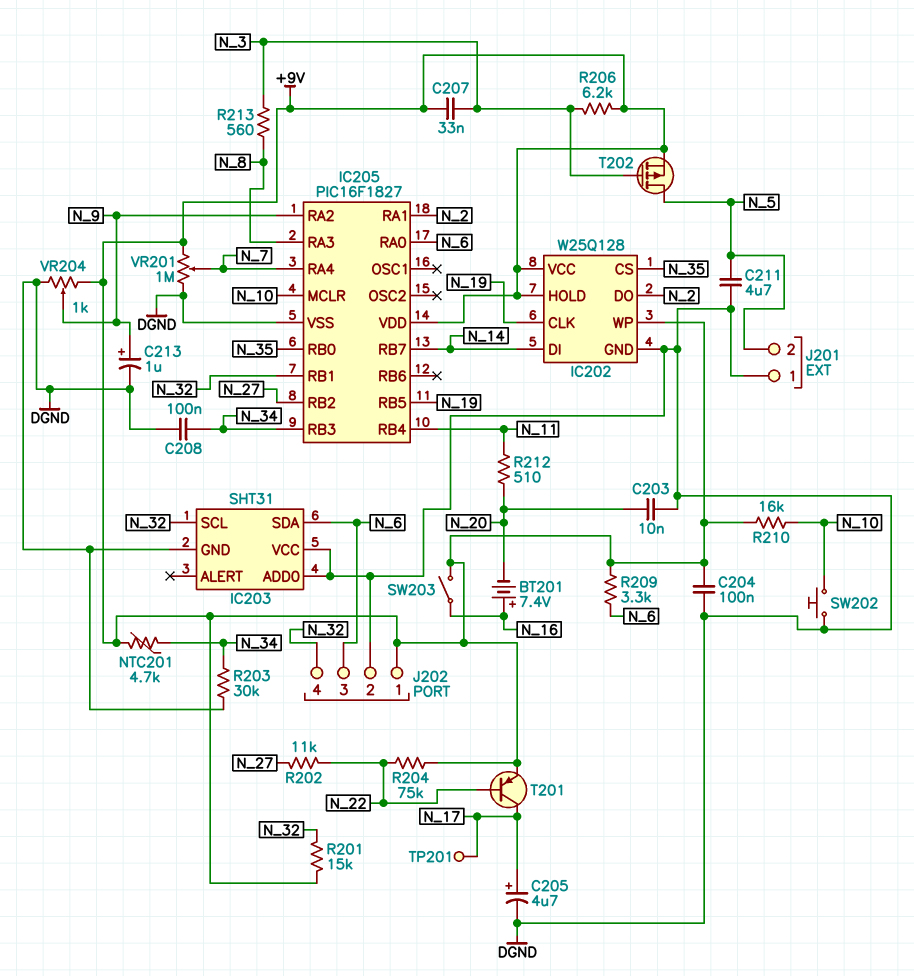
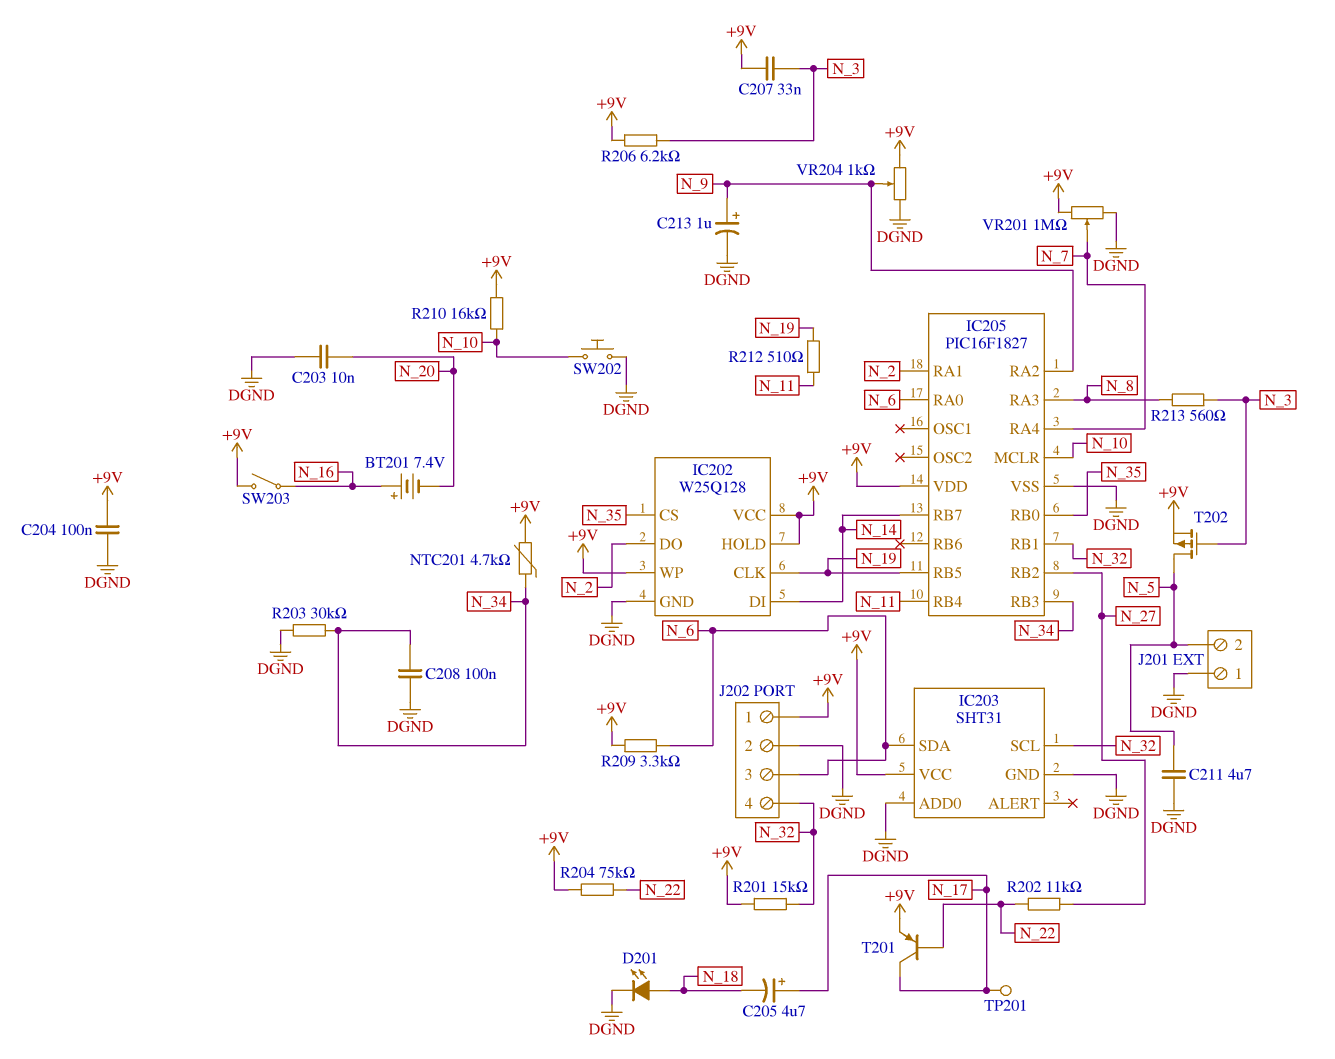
C205: 4.7uF (plus N_17, minus DGND) -> 4.7uF (plus N_17, minus N_18)
D201: none -> LED (A N_18, K DGND)
IC203 pin VCC: DGND -> +9V
R212: 510 (N_11, N_20) -> 510 (N_11, N_19)

